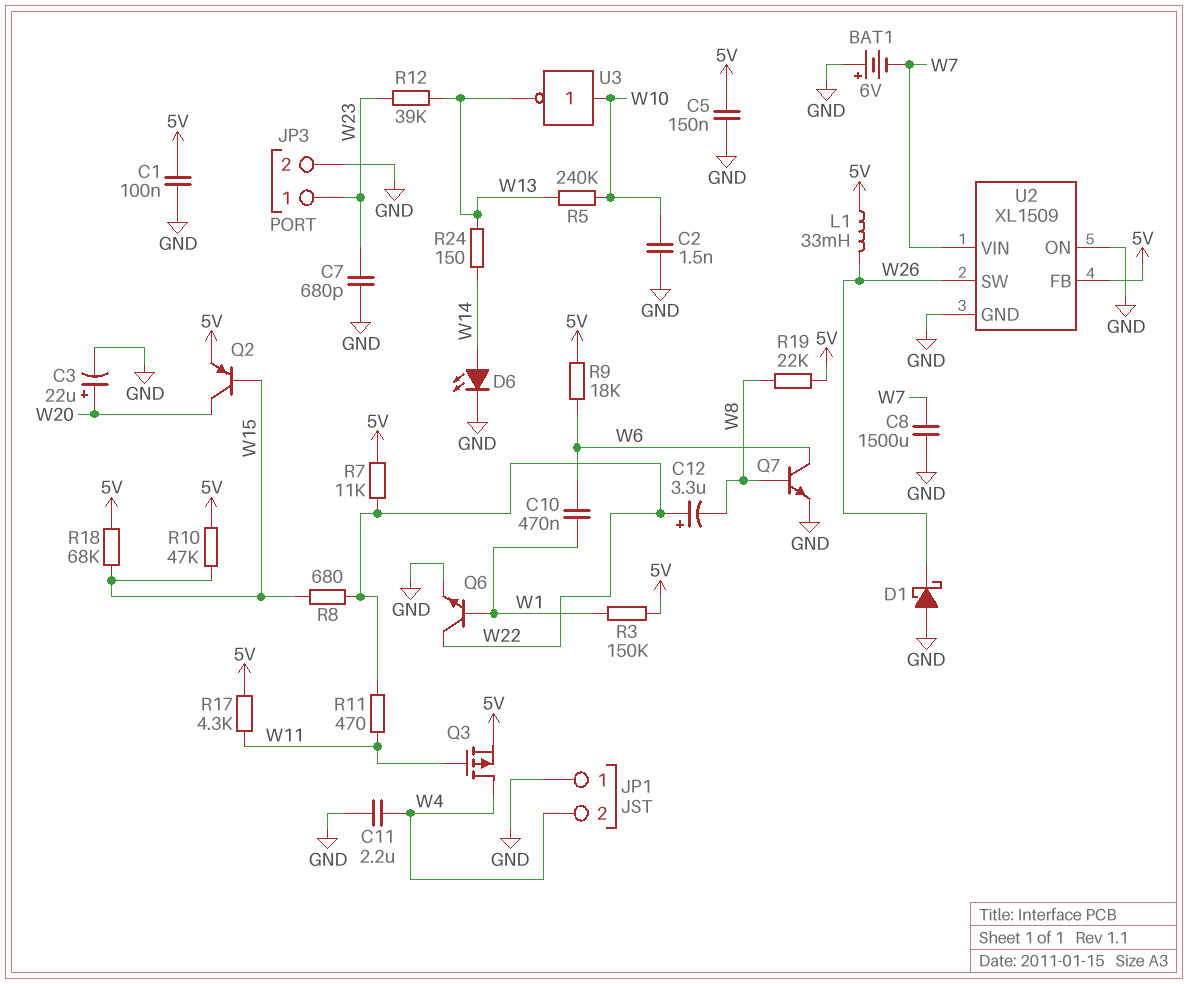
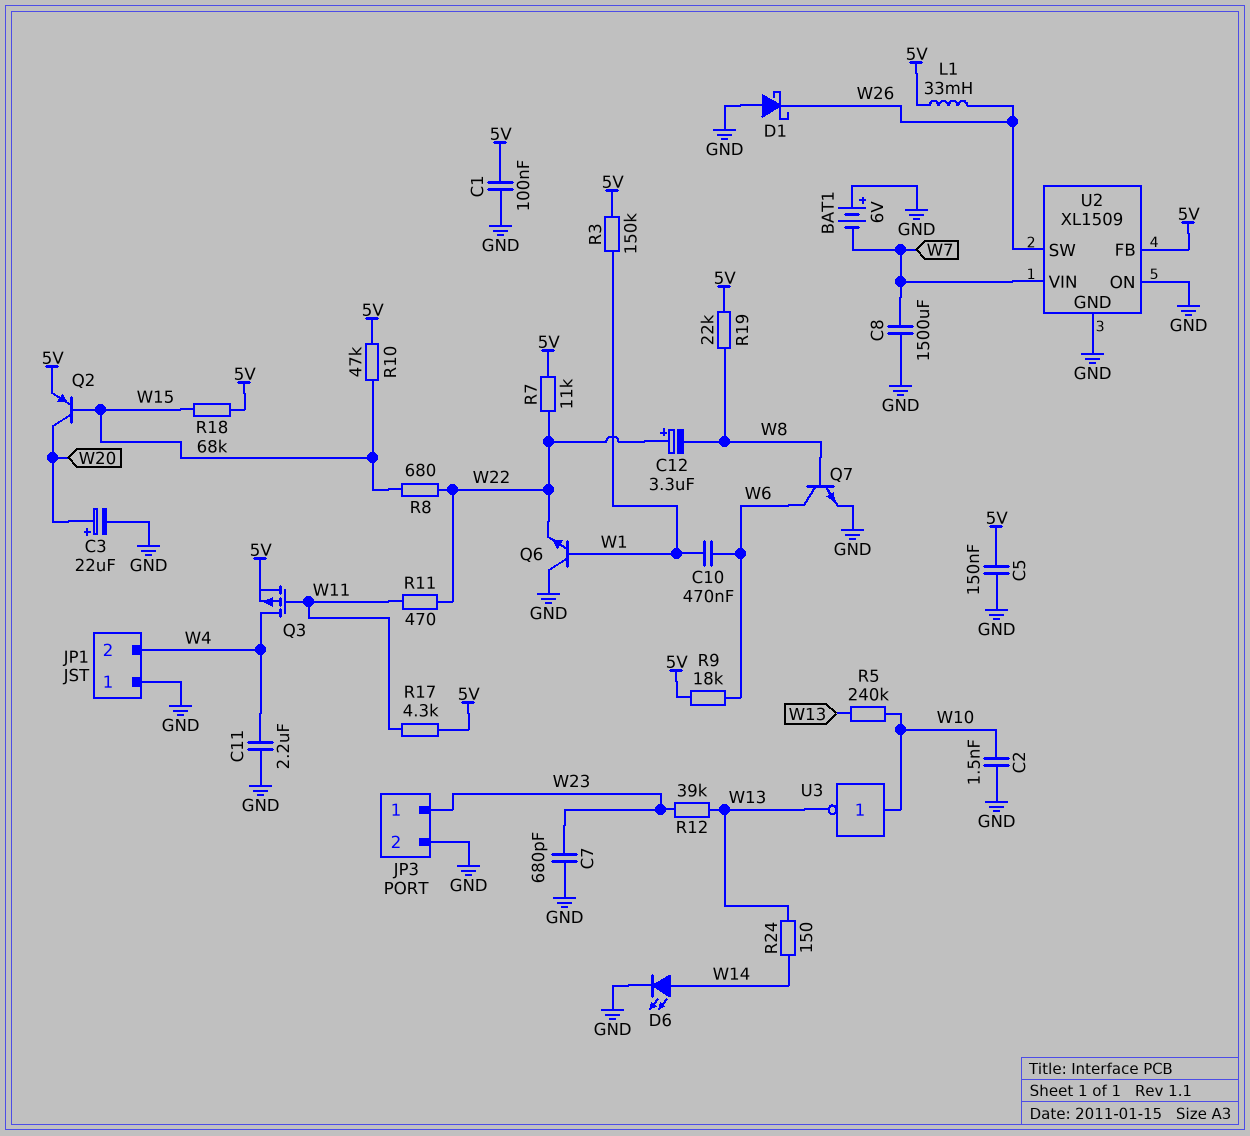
Q6: NPN (B W1, C W22, E GND) -> NPN (B W1, C GND, E W22)

